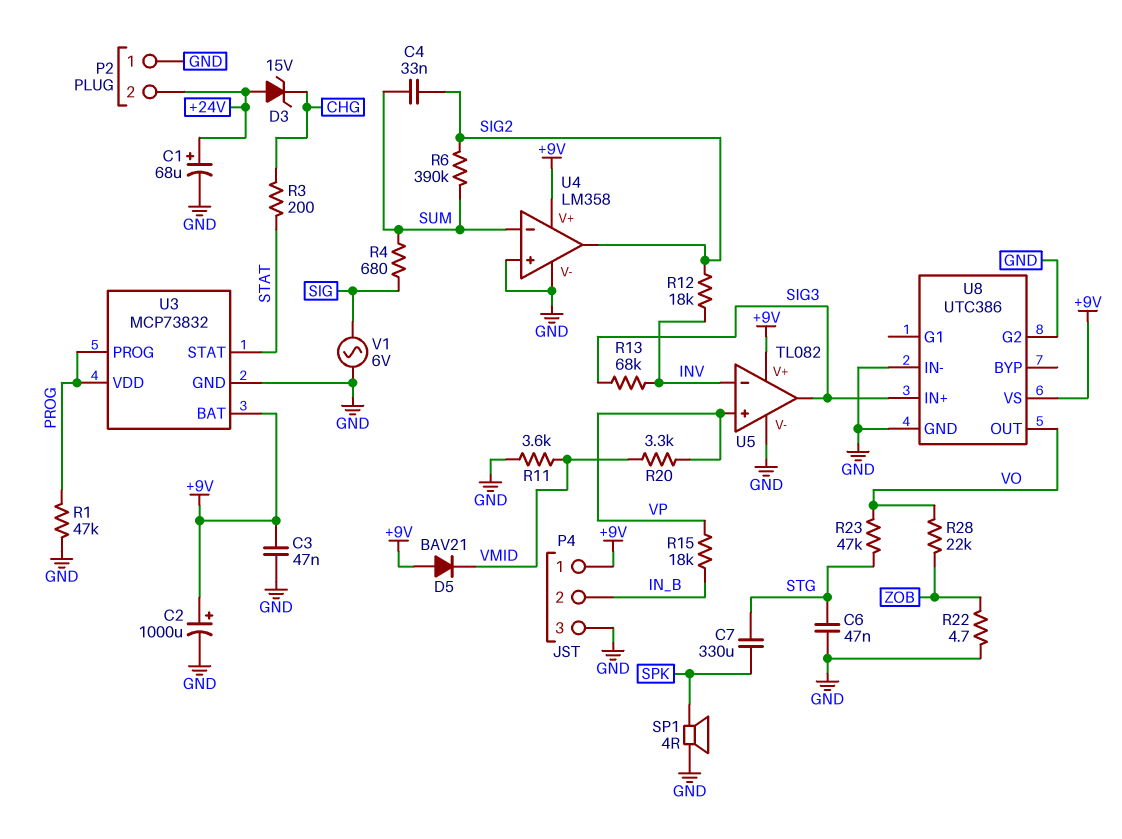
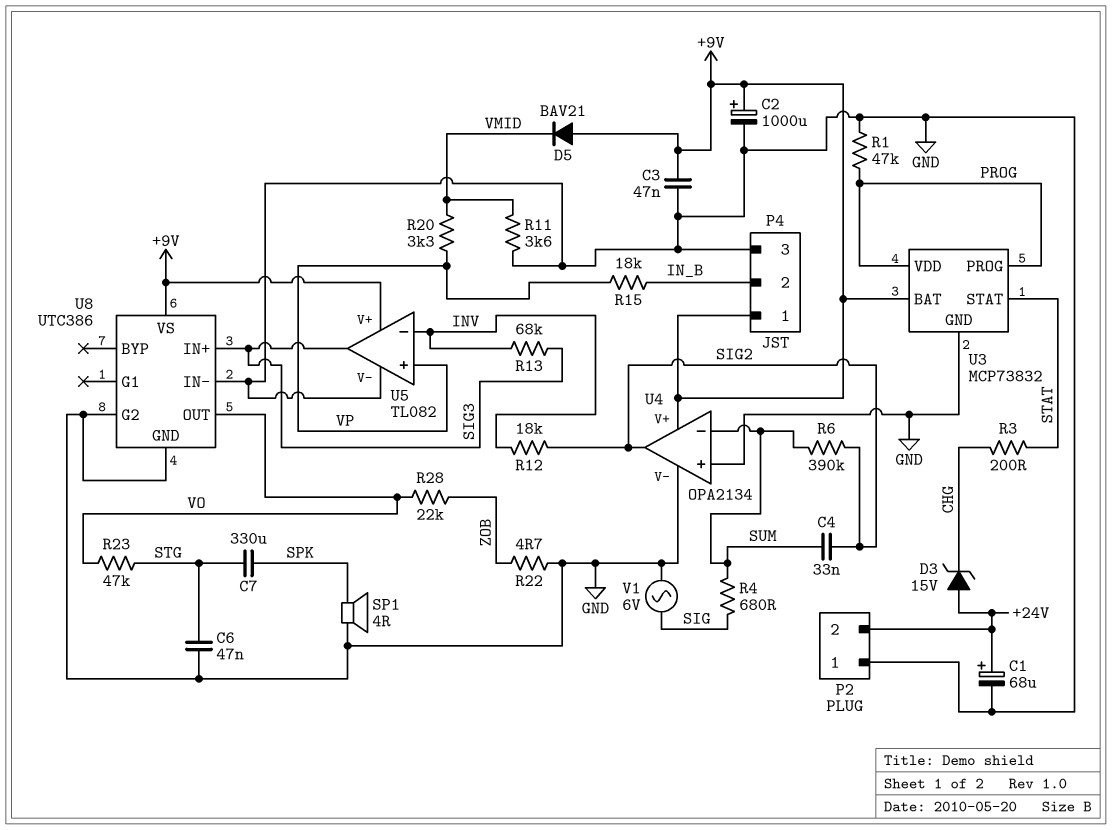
U4: LM358 -> OPA2134

